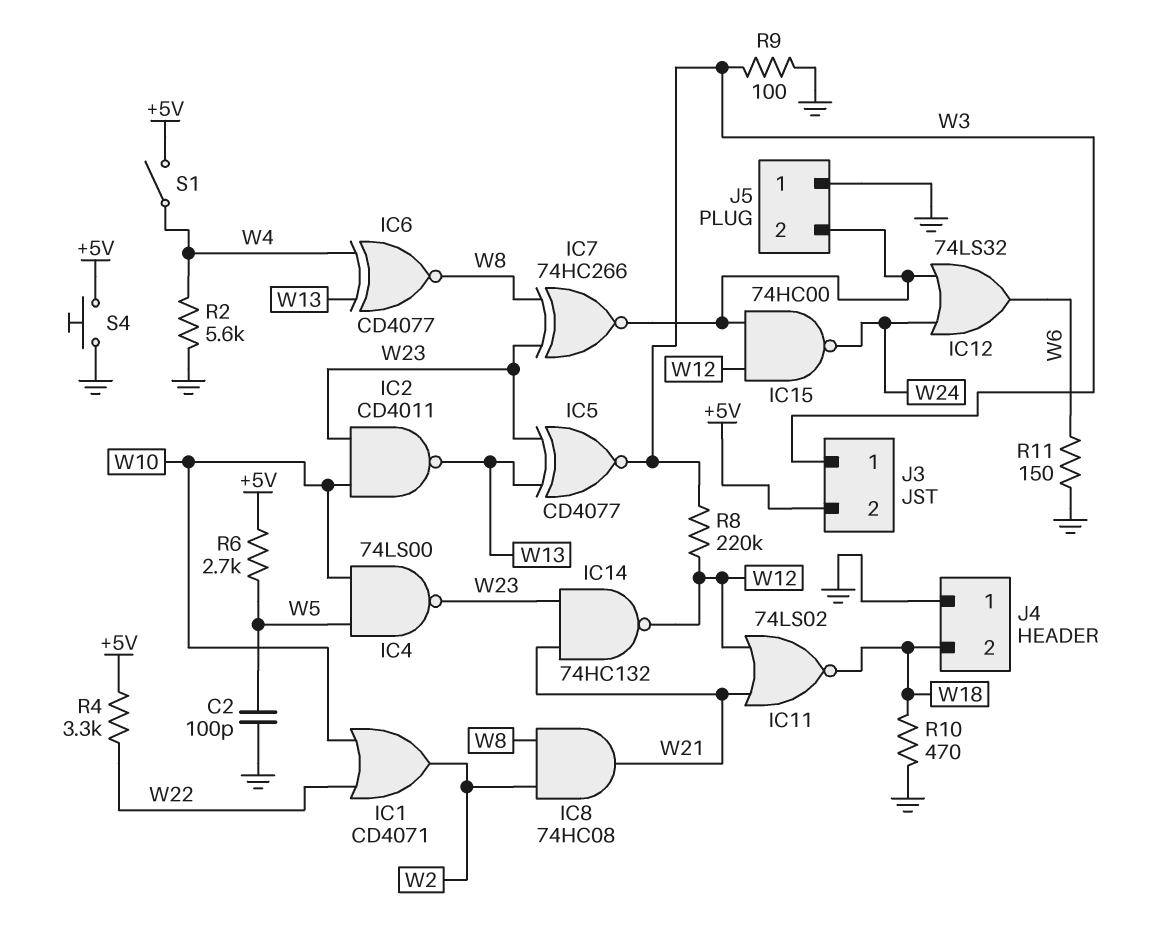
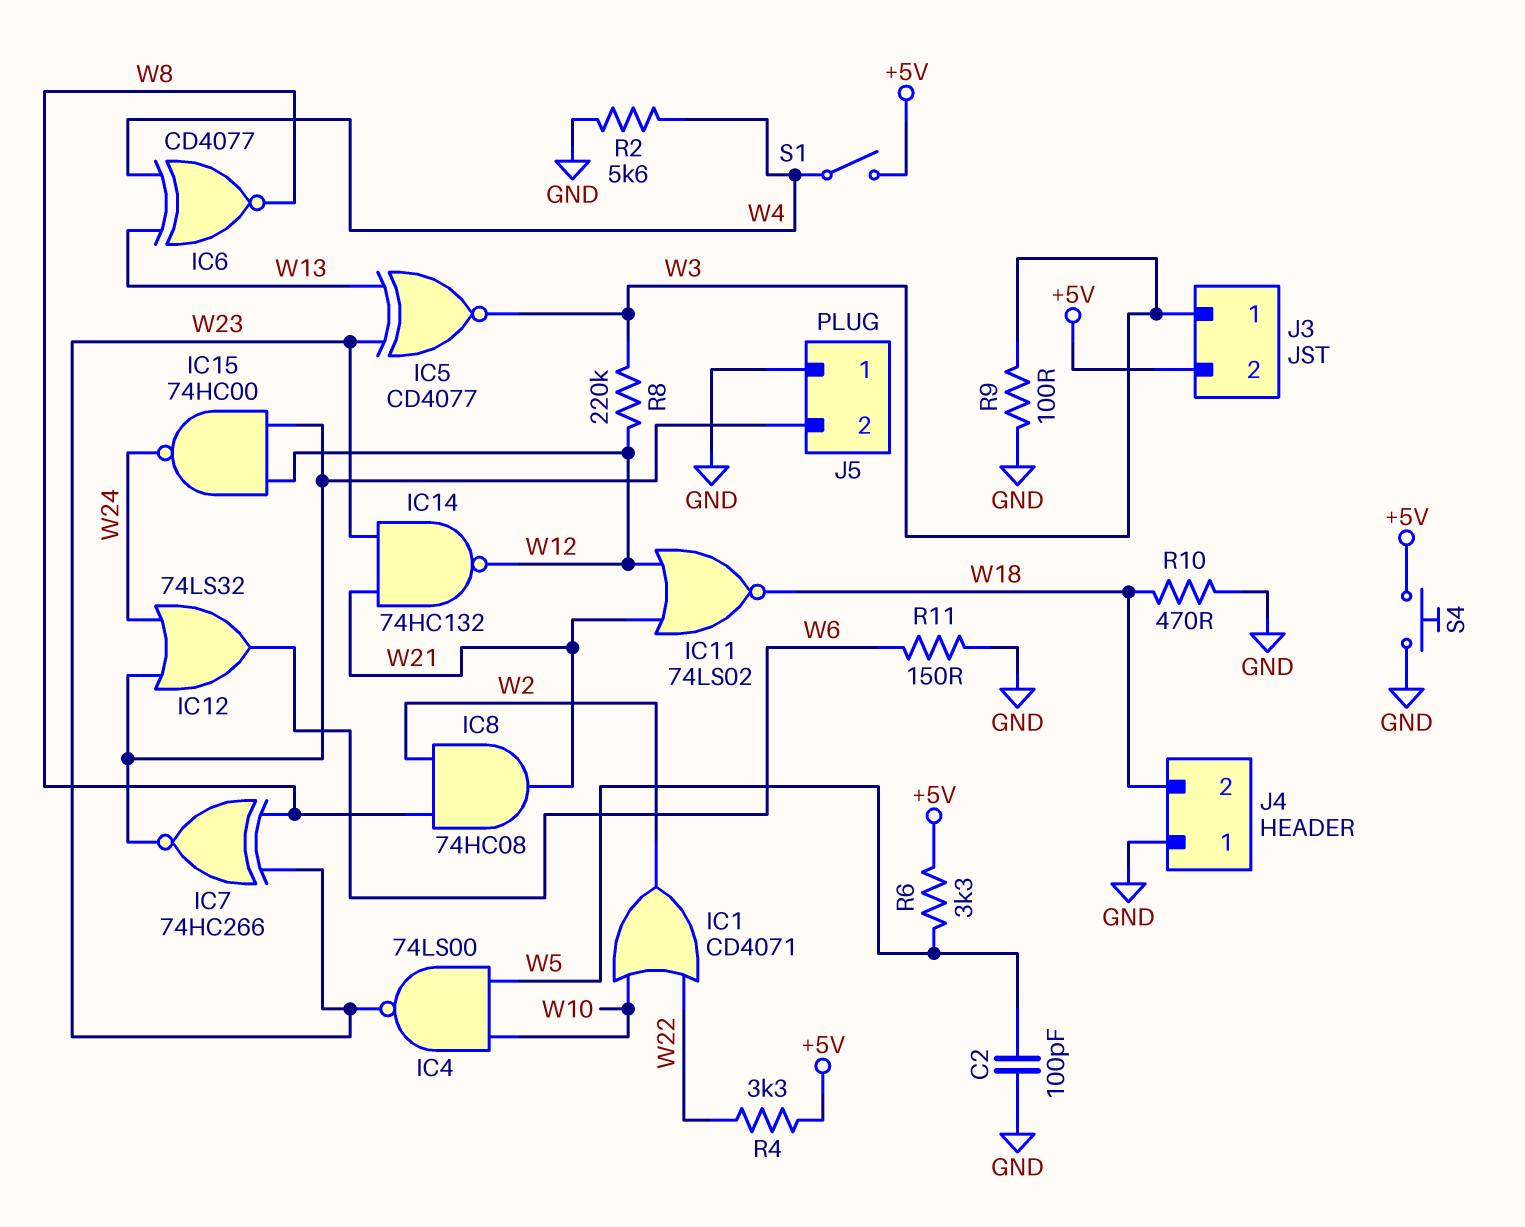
IC2: NAND CD4011 (in W10, in W23, out W13) -> none
R6: 2.7k (+5V, W5) -> 3.3k (+5V, W5)

